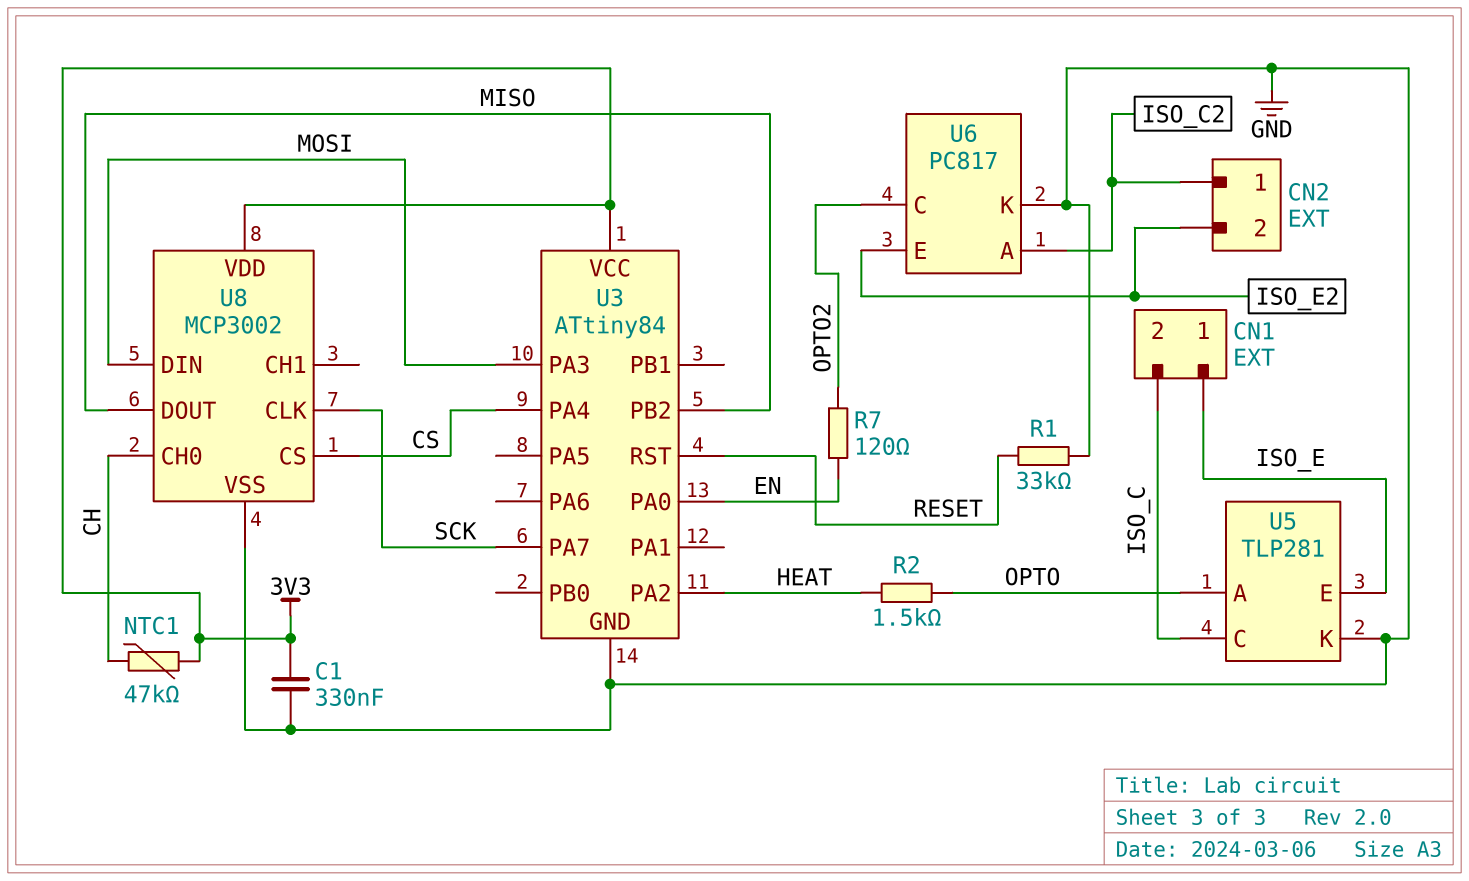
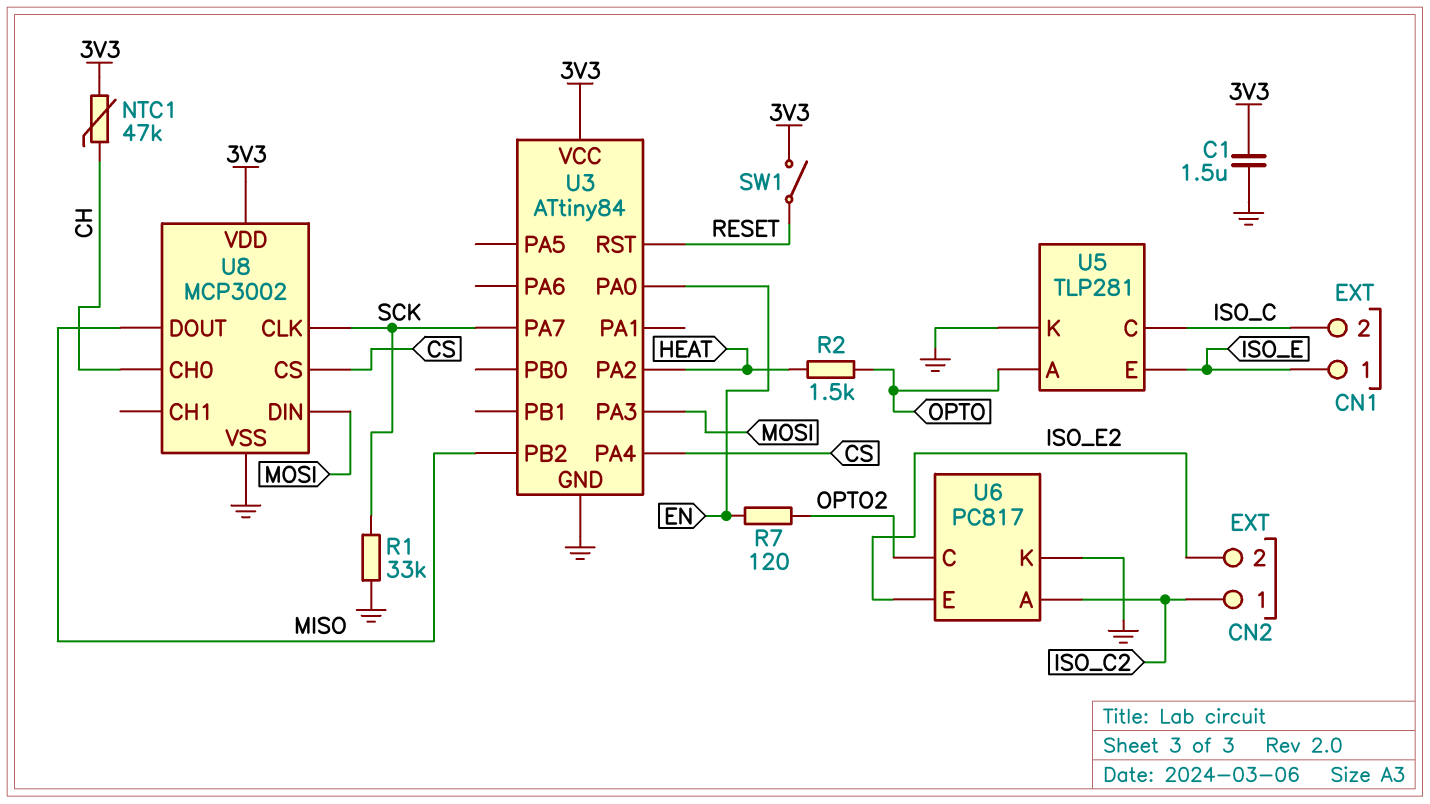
C1: 330nF (3V3, GND) -> 1.5uF (3V3, GND)
R1: 33k (GND, RESET) -> 33k (GND, SCK)
SW1: none -> switch (3V3, RESET)

